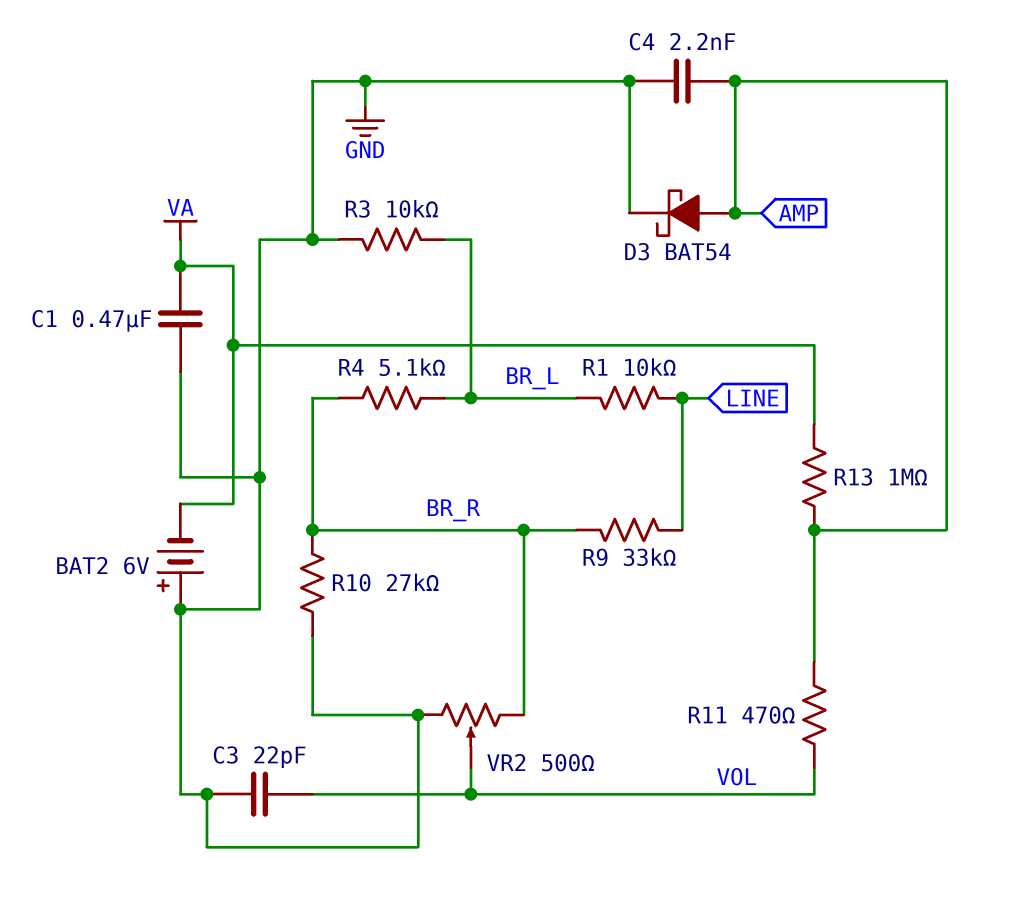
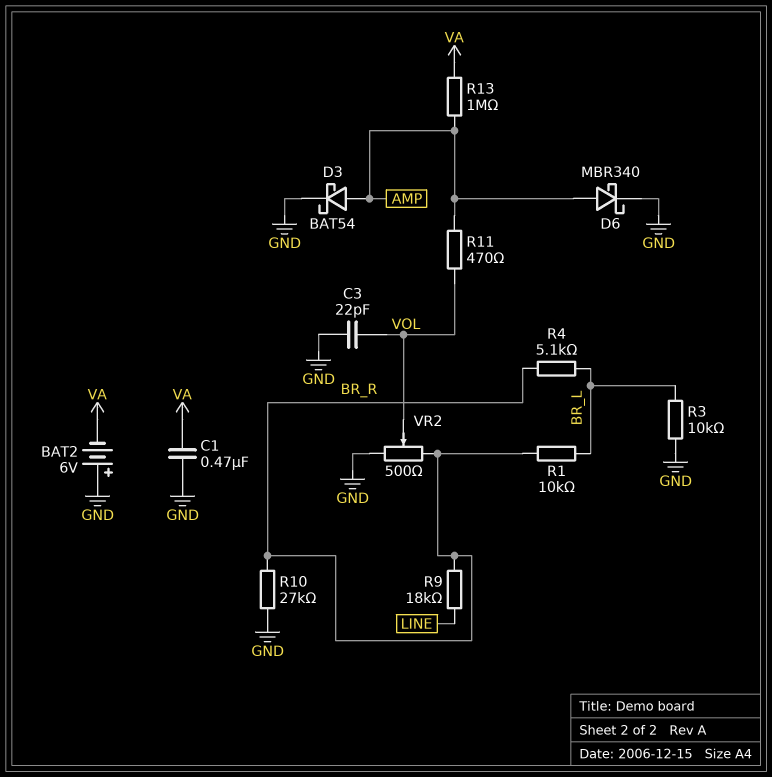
C4: 2.2nF (AMP, GND) -> none
D6: none -> schottky MBR340 (A AMP, K GND)
R1: 10k (BR_L, LINE) -> 10k (BR_L, BR_R)
R9: 33k (BR_R, LINE) -> 18k (BR_R, LINE)

